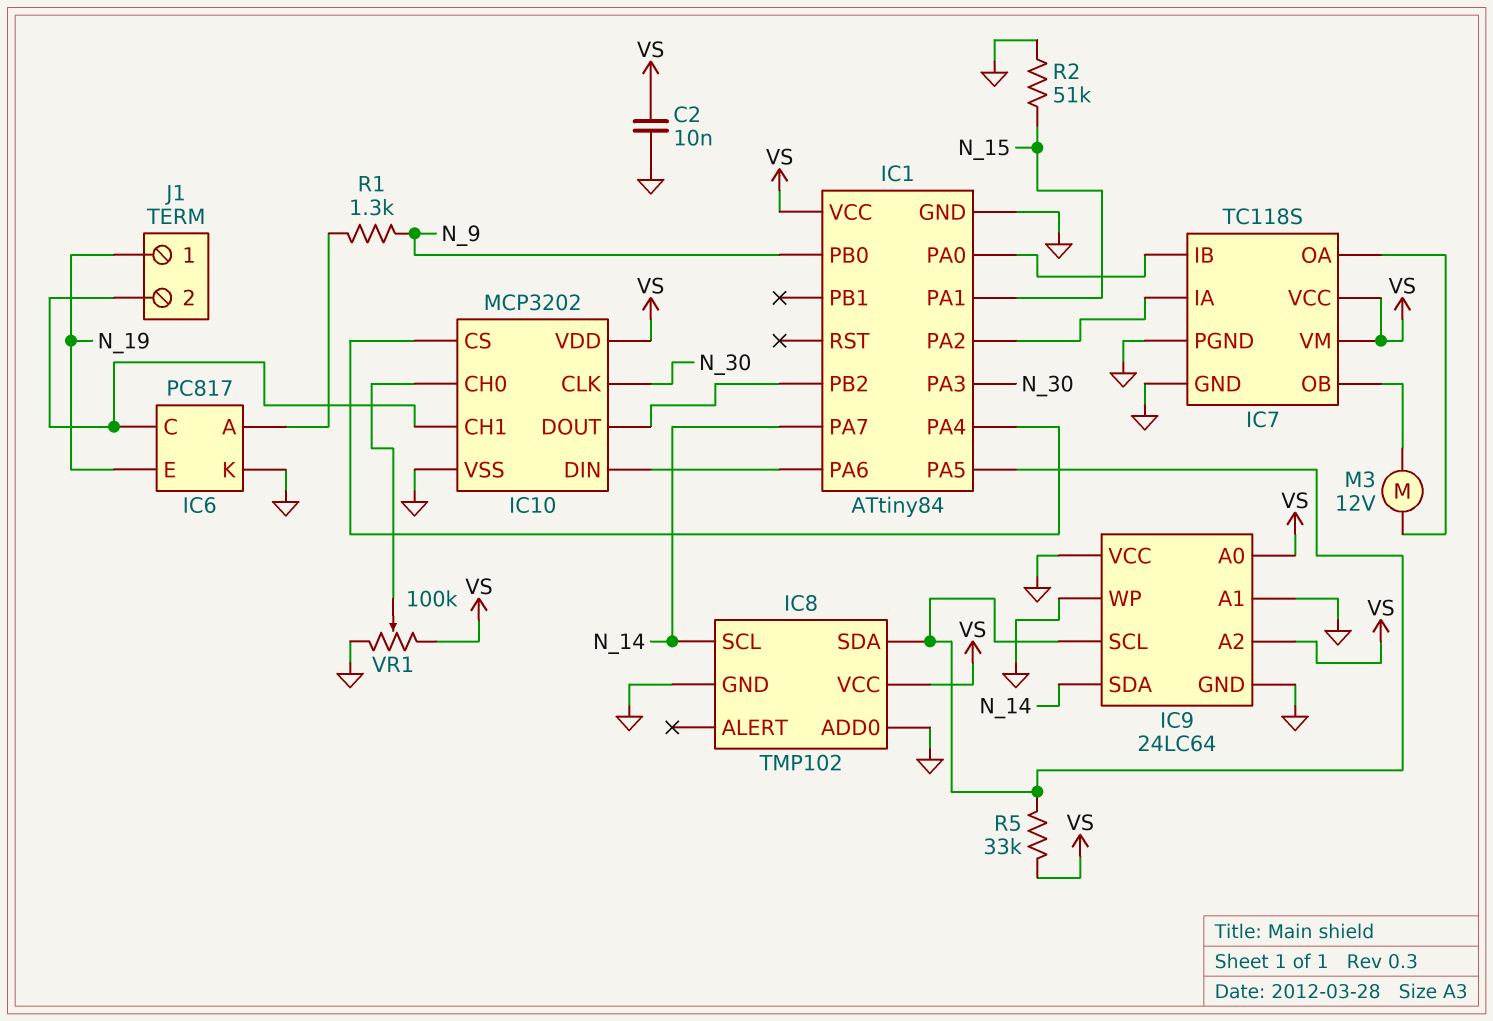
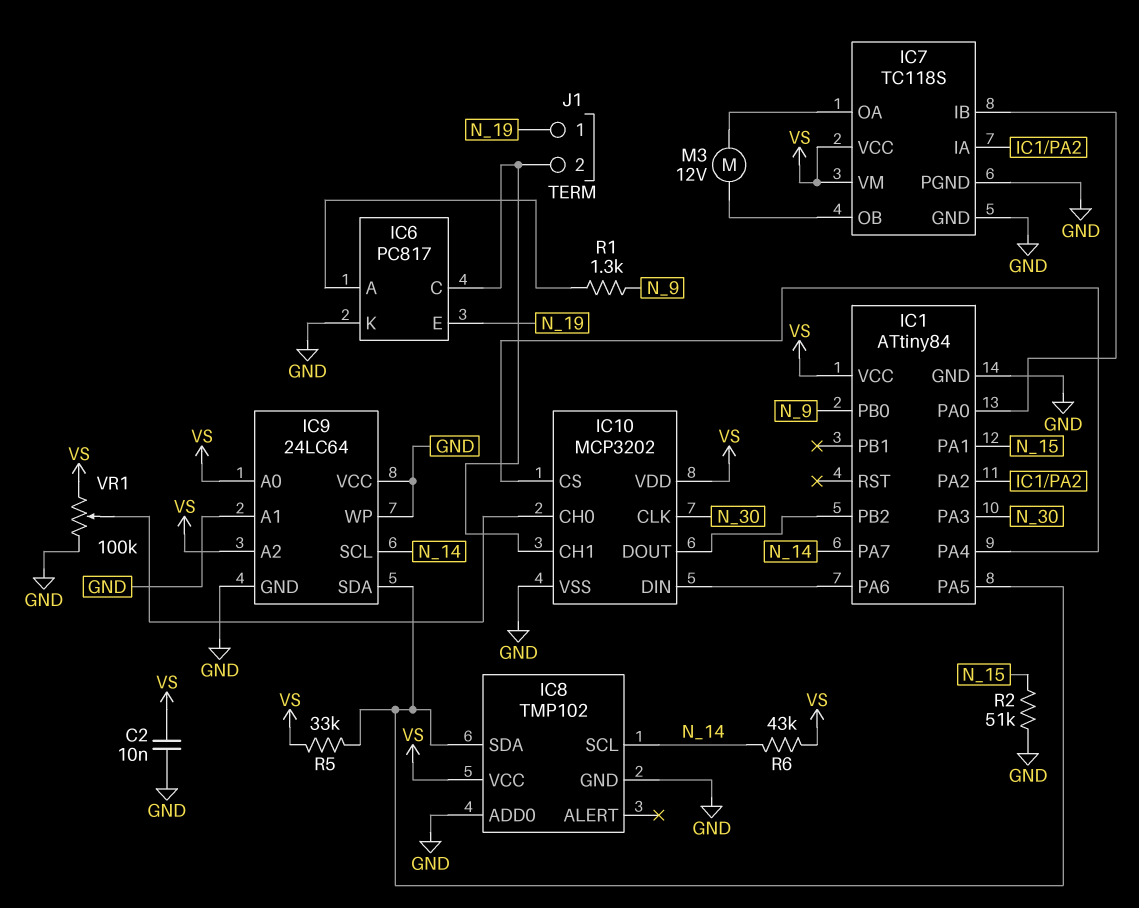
IC9 pin SCL: IC1/PA5 -> N_14
IC9 pin SDA: N_14 -> IC1/PA5
R6: none -> 43k (N_14, VS)

